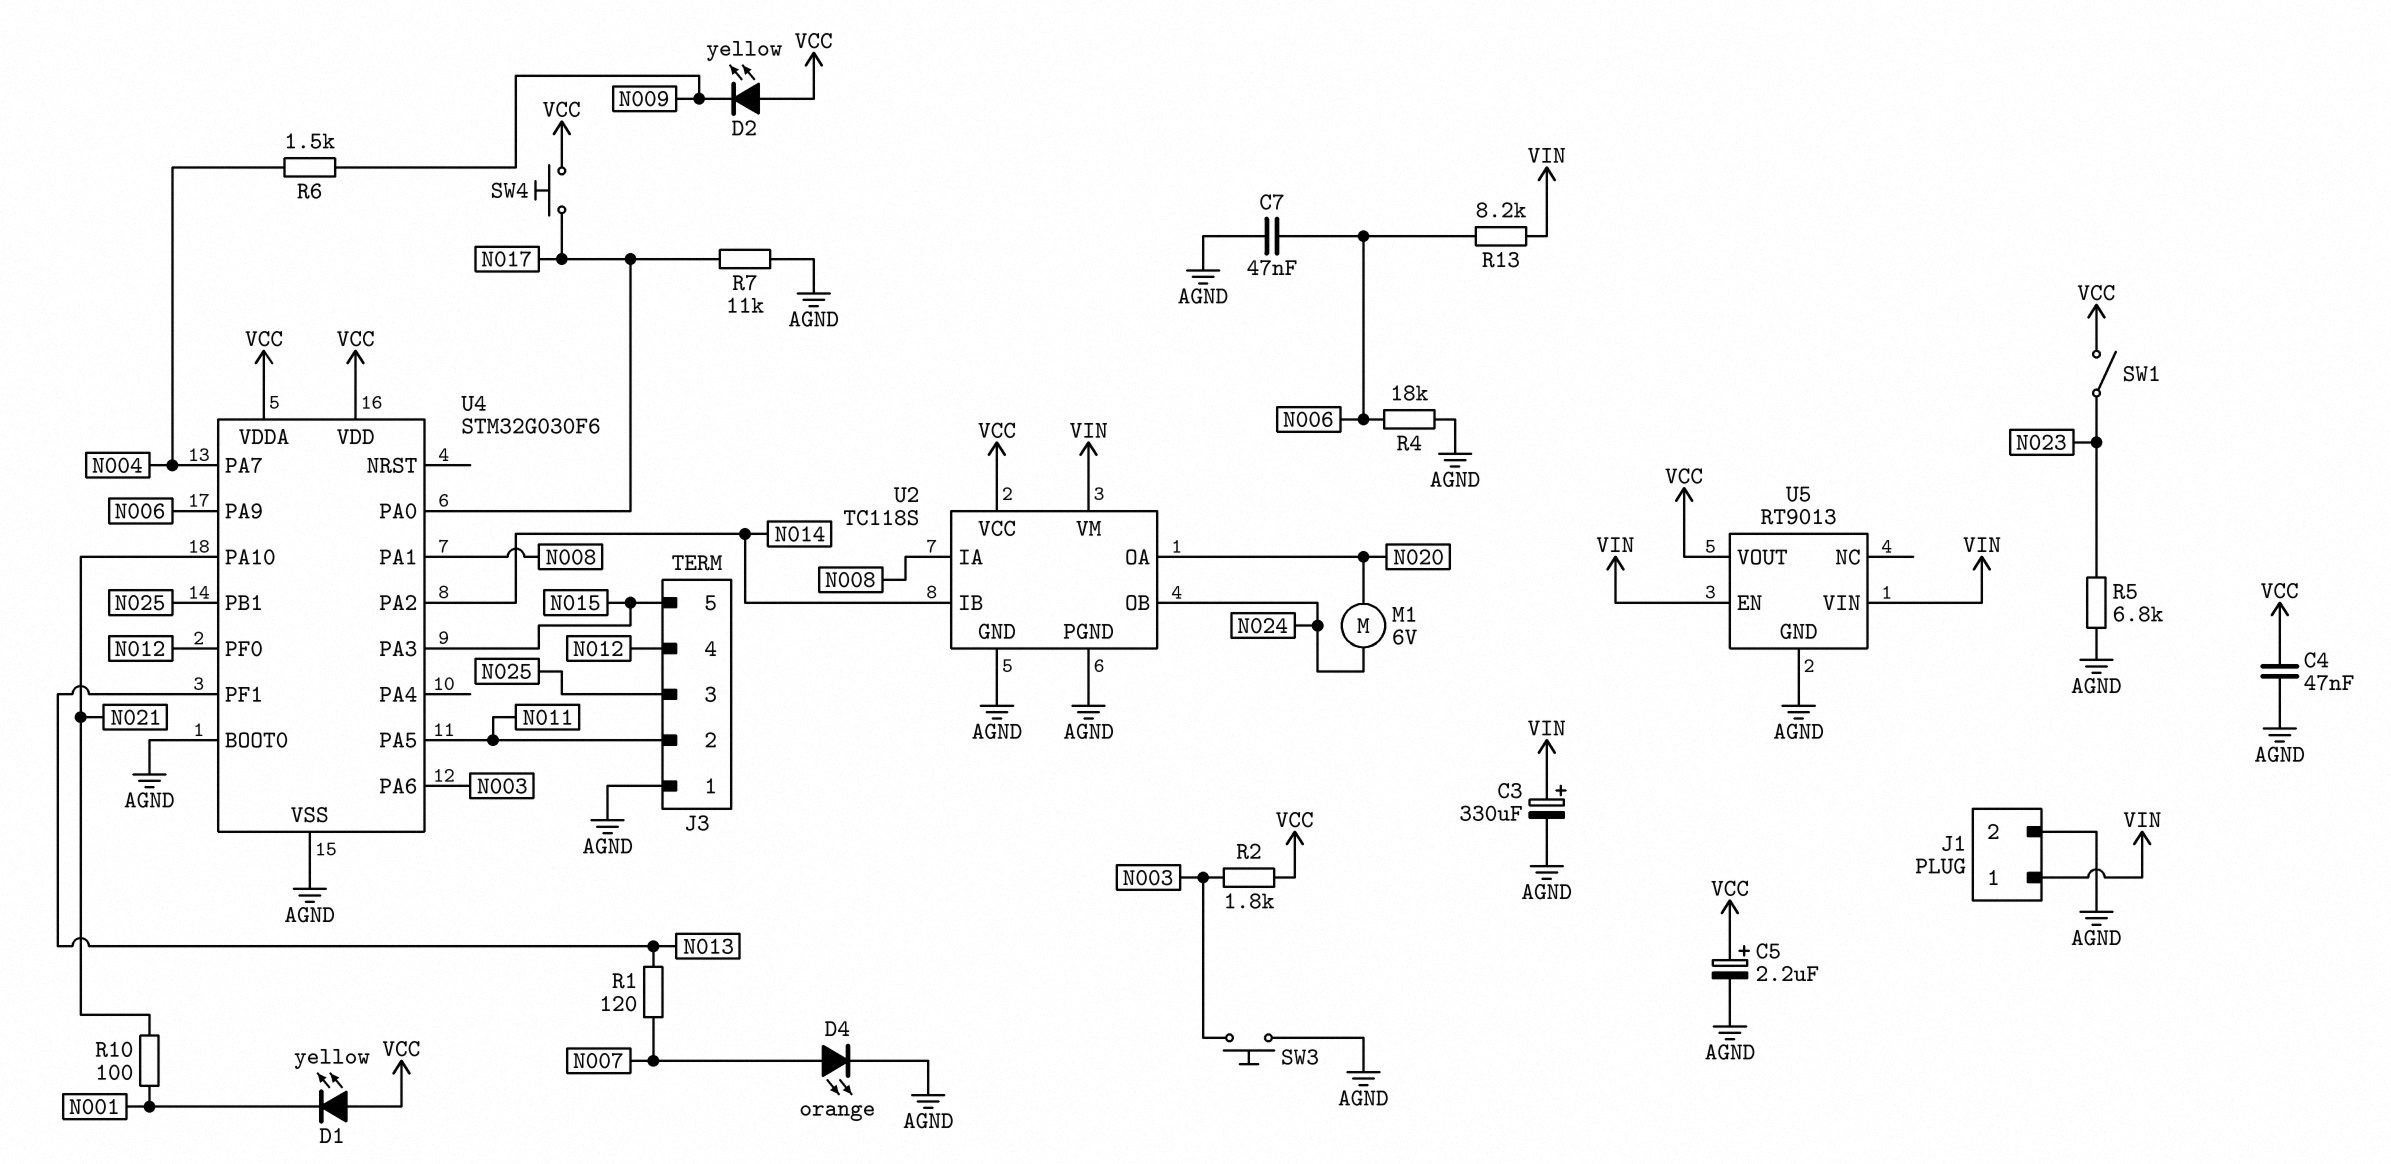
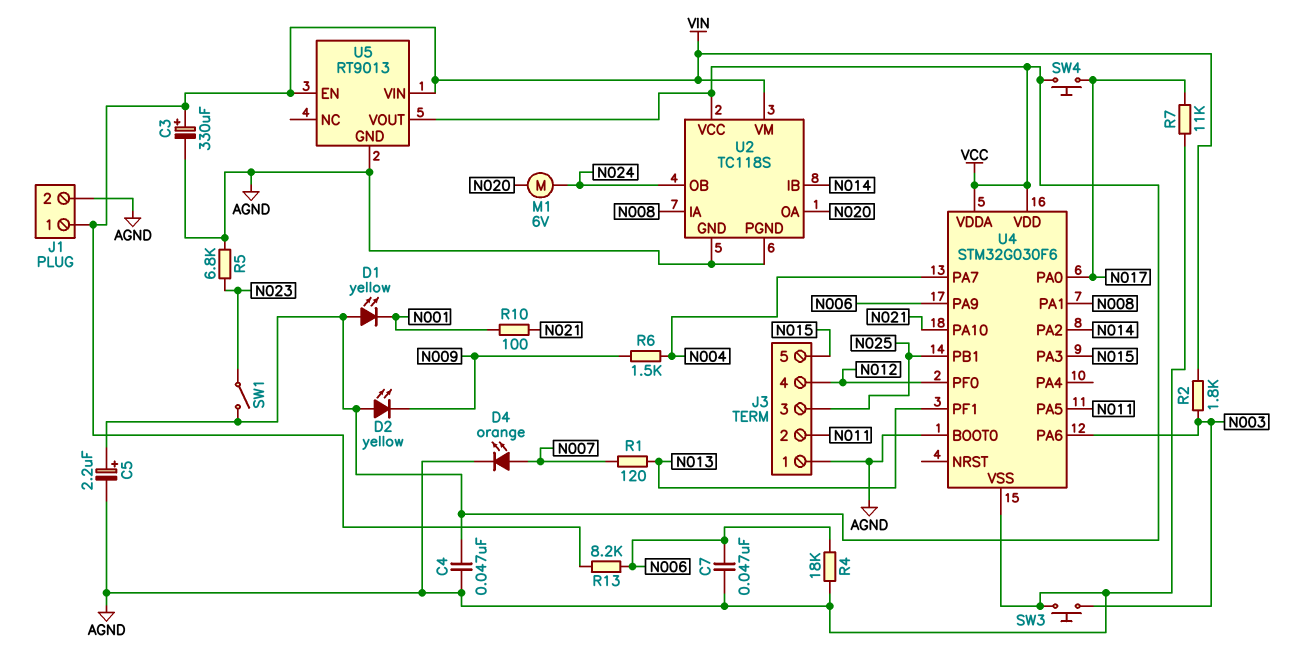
R2: 1.8k (N003, VCC) -> 1.8k (N003, VIN)

